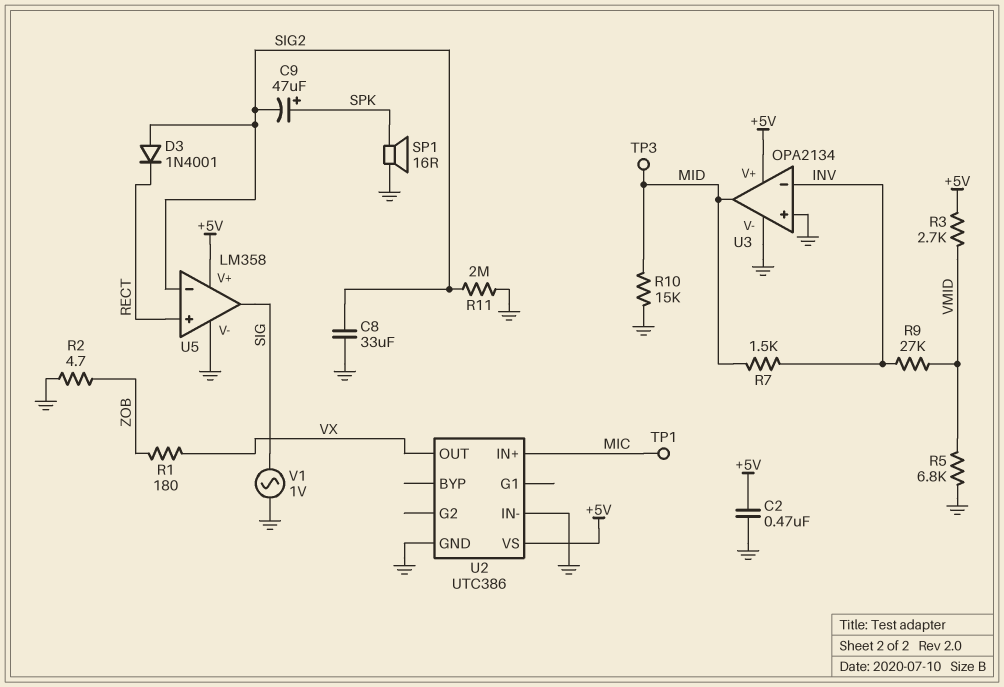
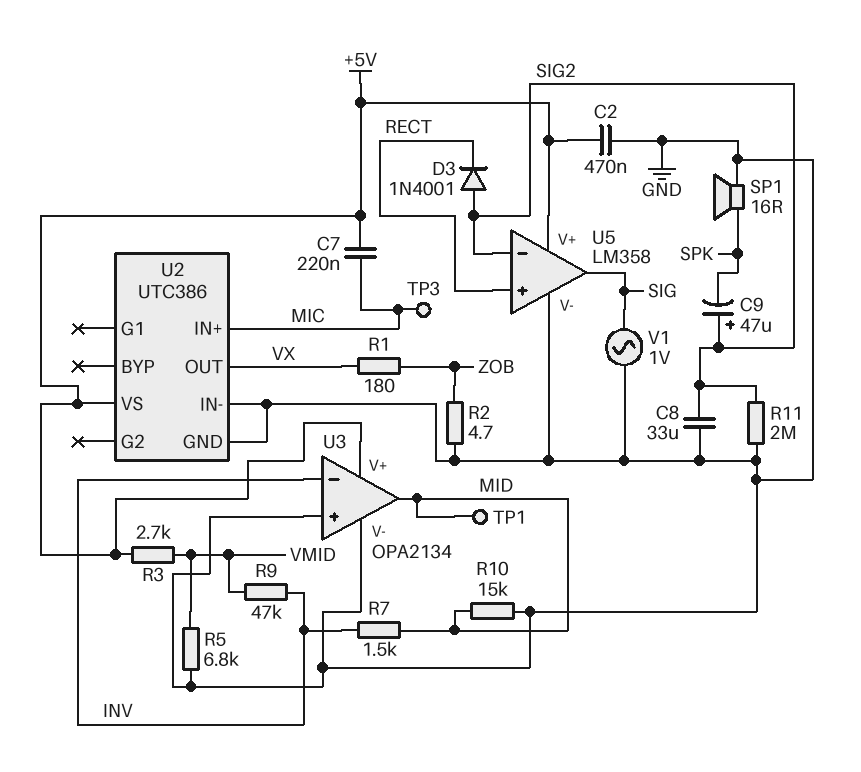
C7: none -> 220nF (+5V, MIC)
C9: 47uF (plus SPK, minus SIG2) -> 47uF (plus SIG2, minus SPK)
R9: 27k (INV, VMID) -> 47k (INV, VMID)
TP1: test point (MIC) -> test point (MID)
TP3: test point (MID) -> test point (MIC)

